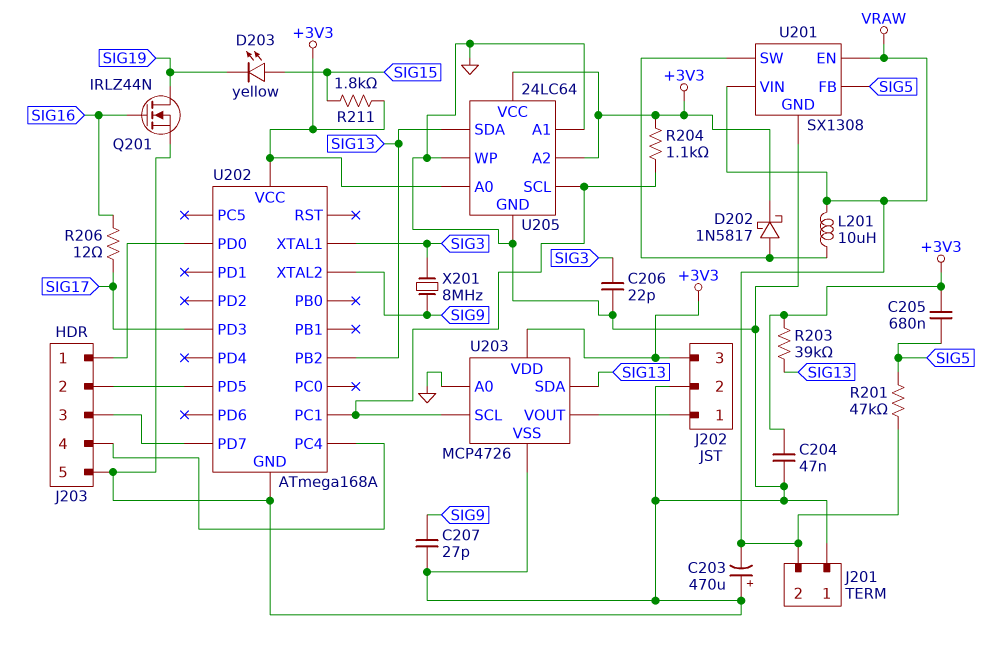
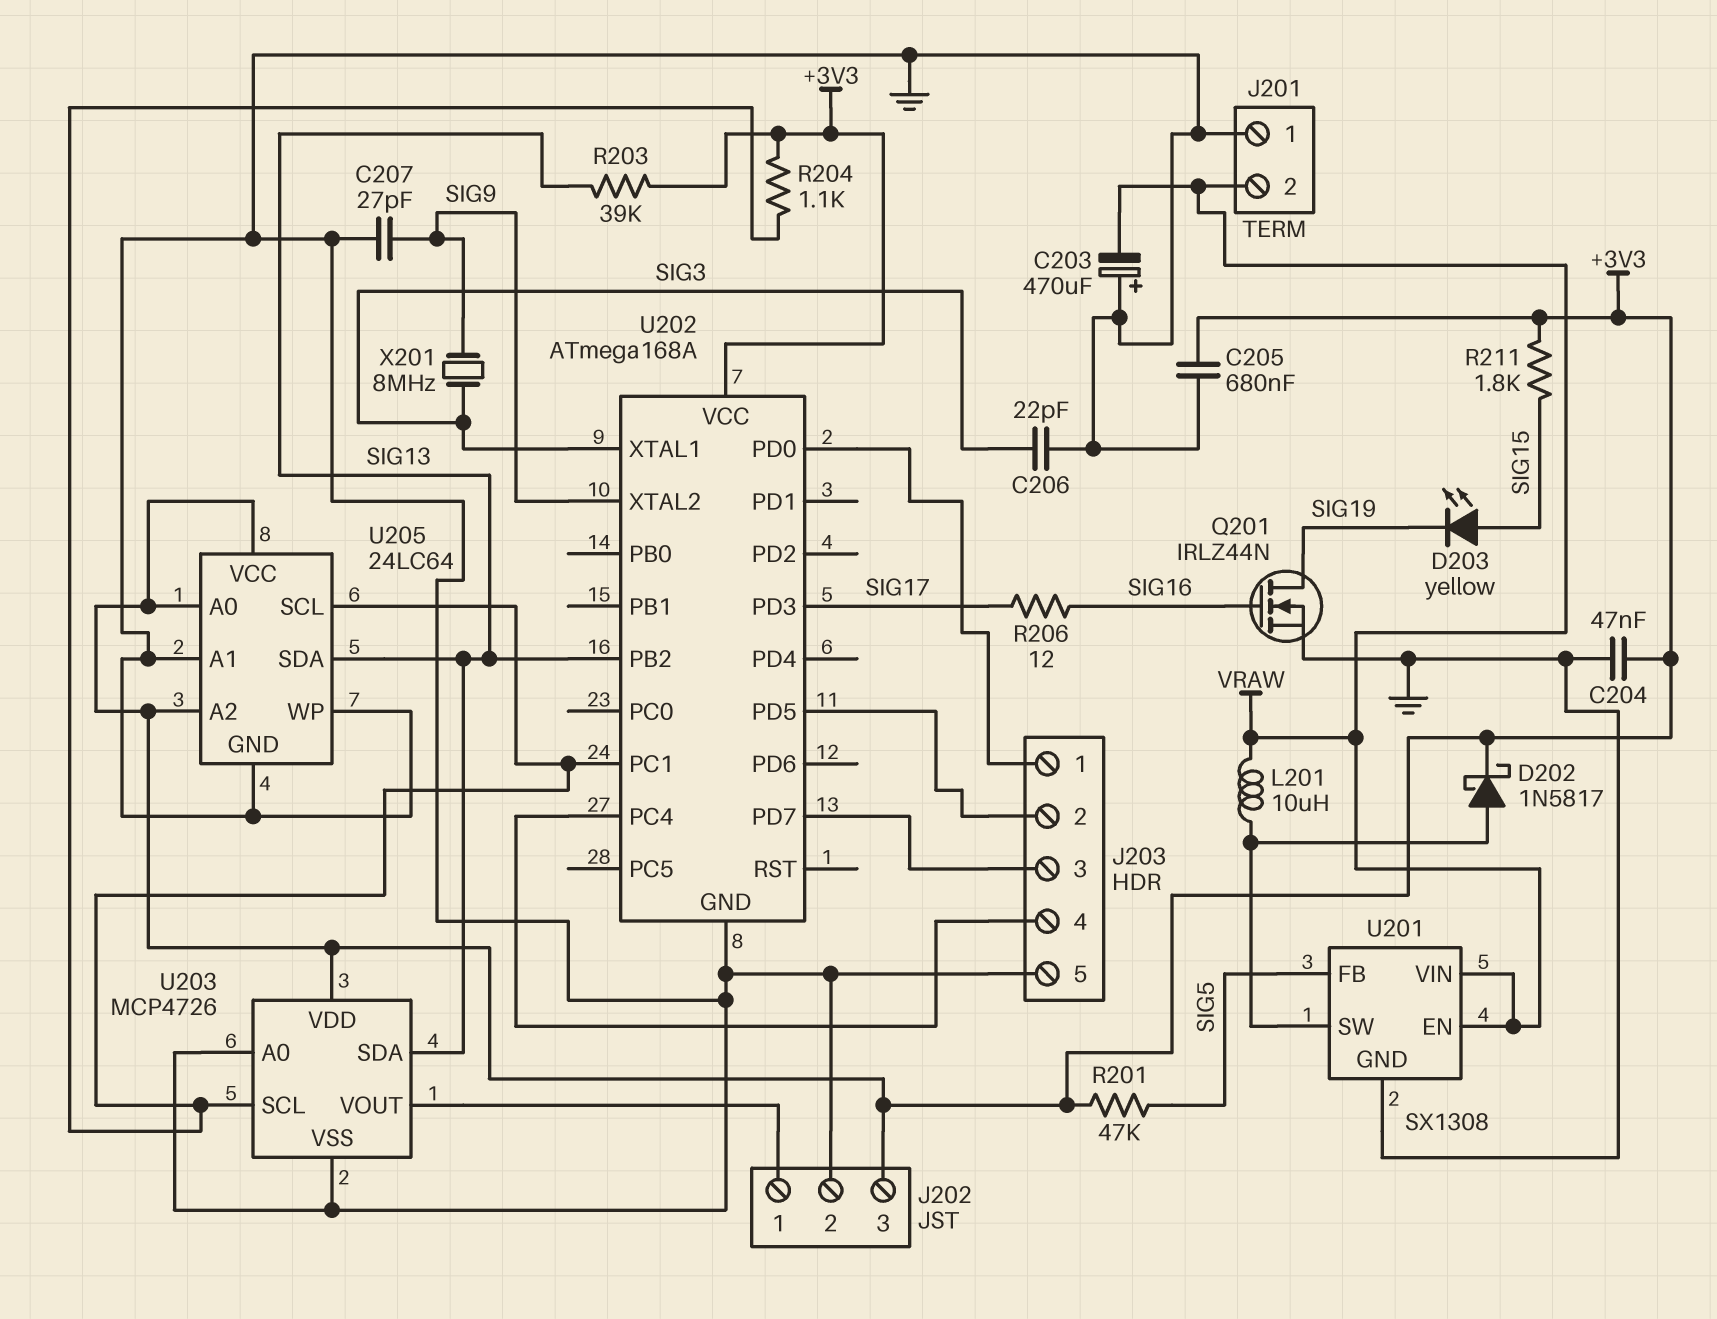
C205: 680nF (+3V3, SIG5) -> 680nF (+3V3, GND)
R201: 47k (SIG5, VRAW) -> 47k (+3V3, SIG5)

